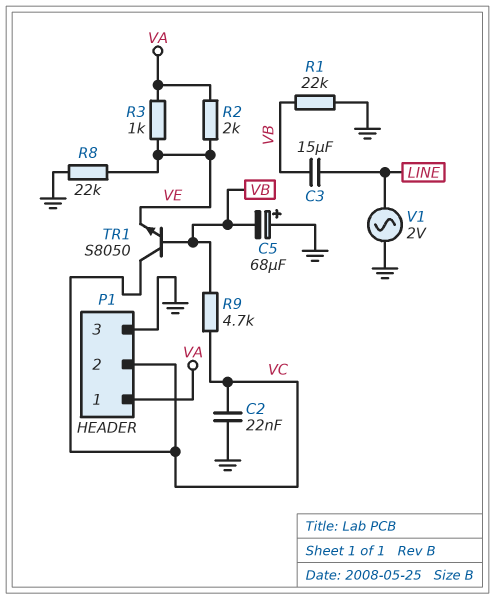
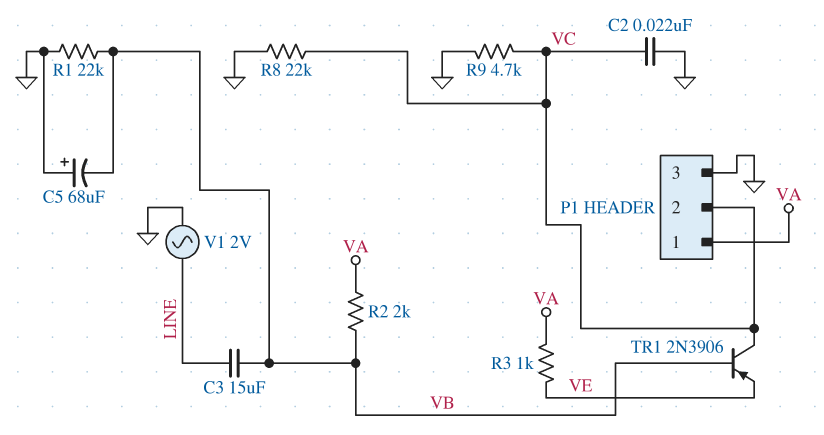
R2: 2k (VA, VE) -> 2k (VA, VB)
R8: 22k (GND, VE) -> 22k (GND, VC)
R9: 4.7k (VB, VC) -> 4.7k (GND, VC)
TR1: NPN S8050 (B VB, C VC, E VE) -> PNP 2N3906 (B VB, C VC, E VE)

